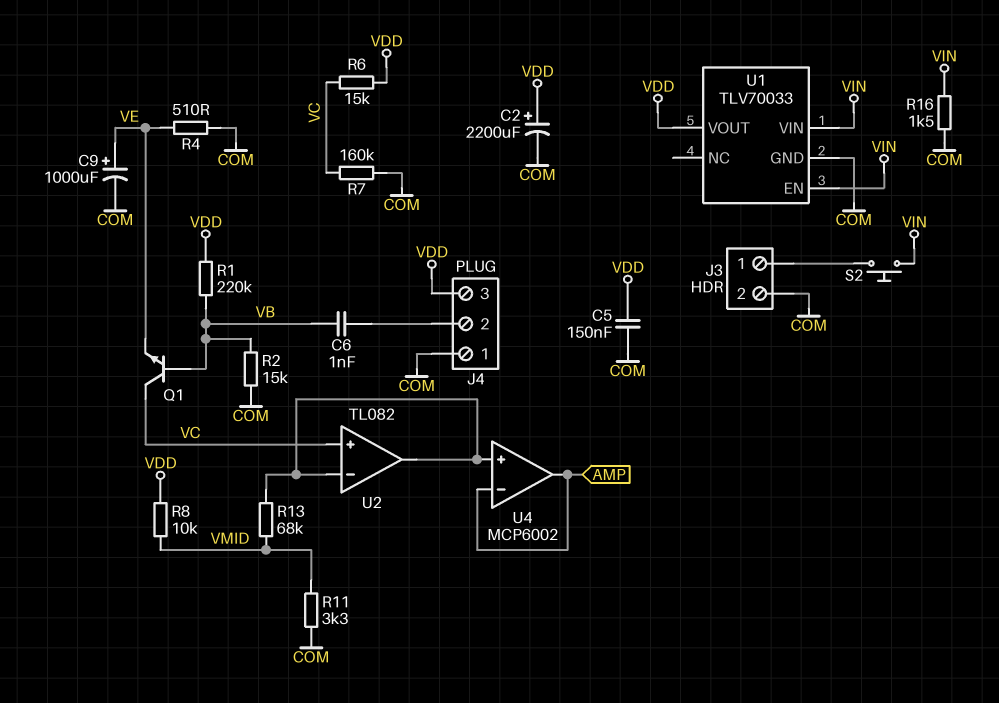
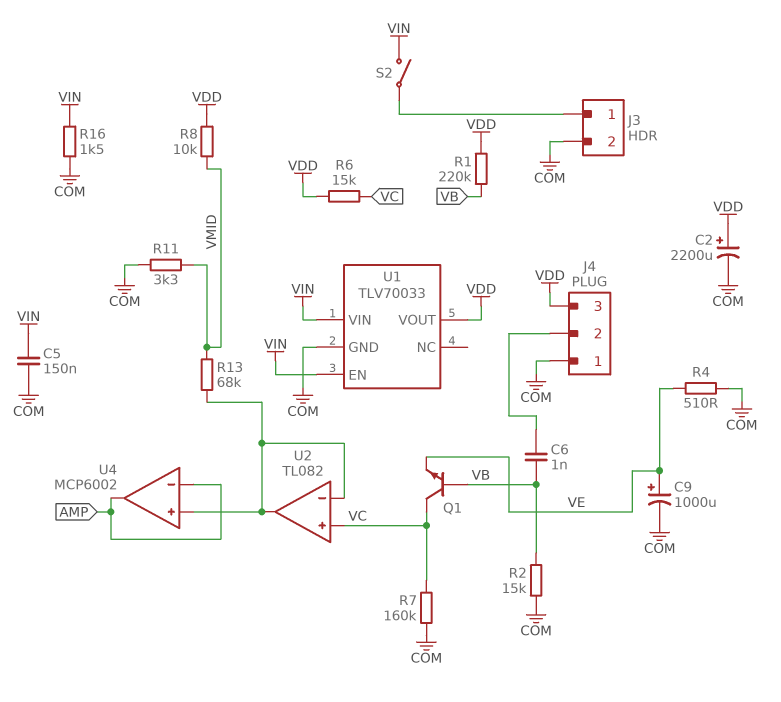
C5: 150nF (COM, VDD) -> 150nF (COM, VIN)
S2: button (J3/1, VIN) -> switch (J3/1, VIN)

